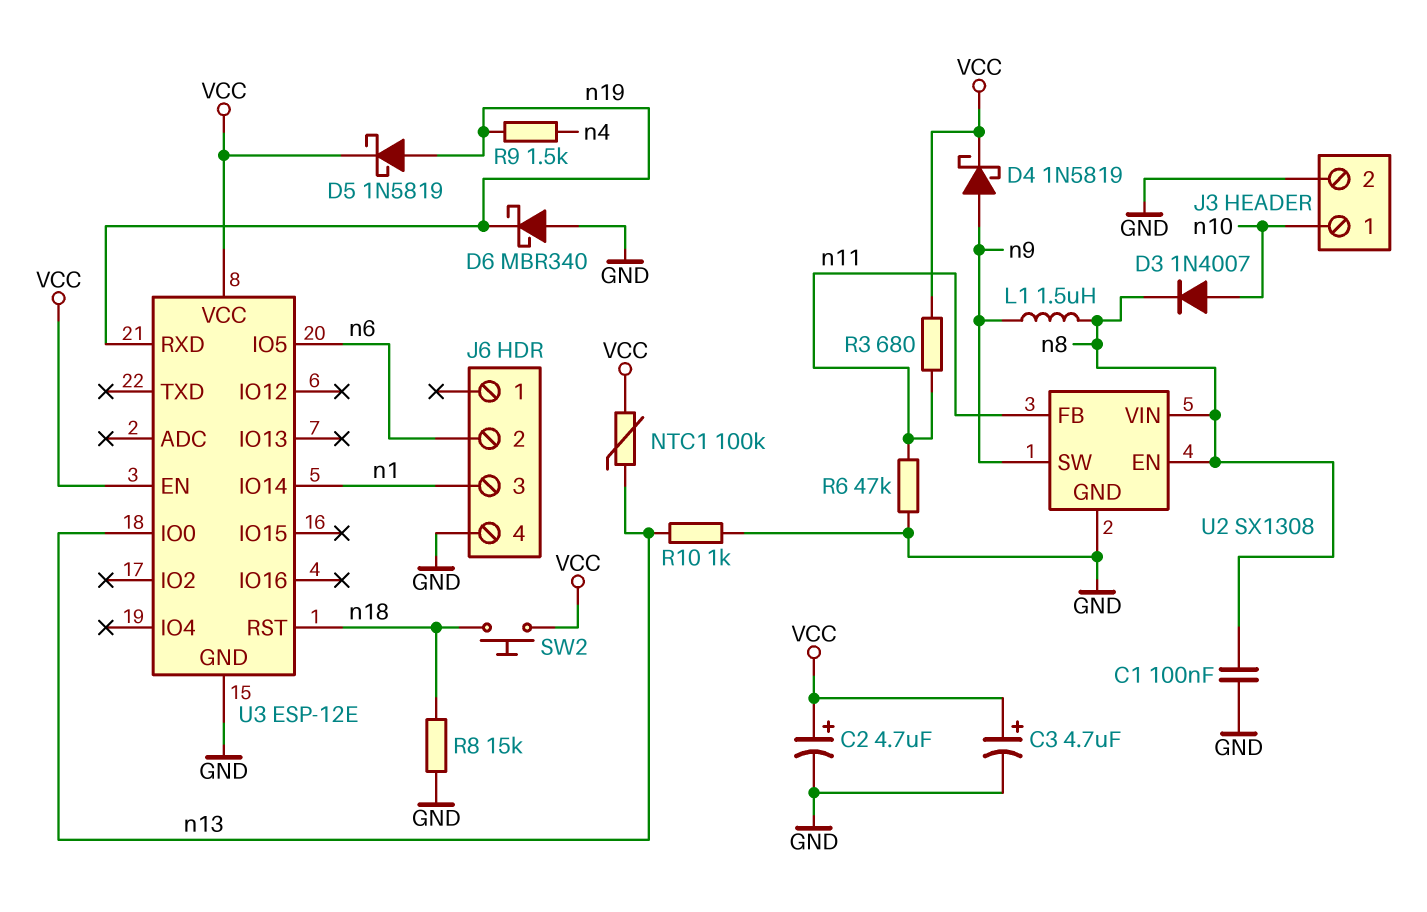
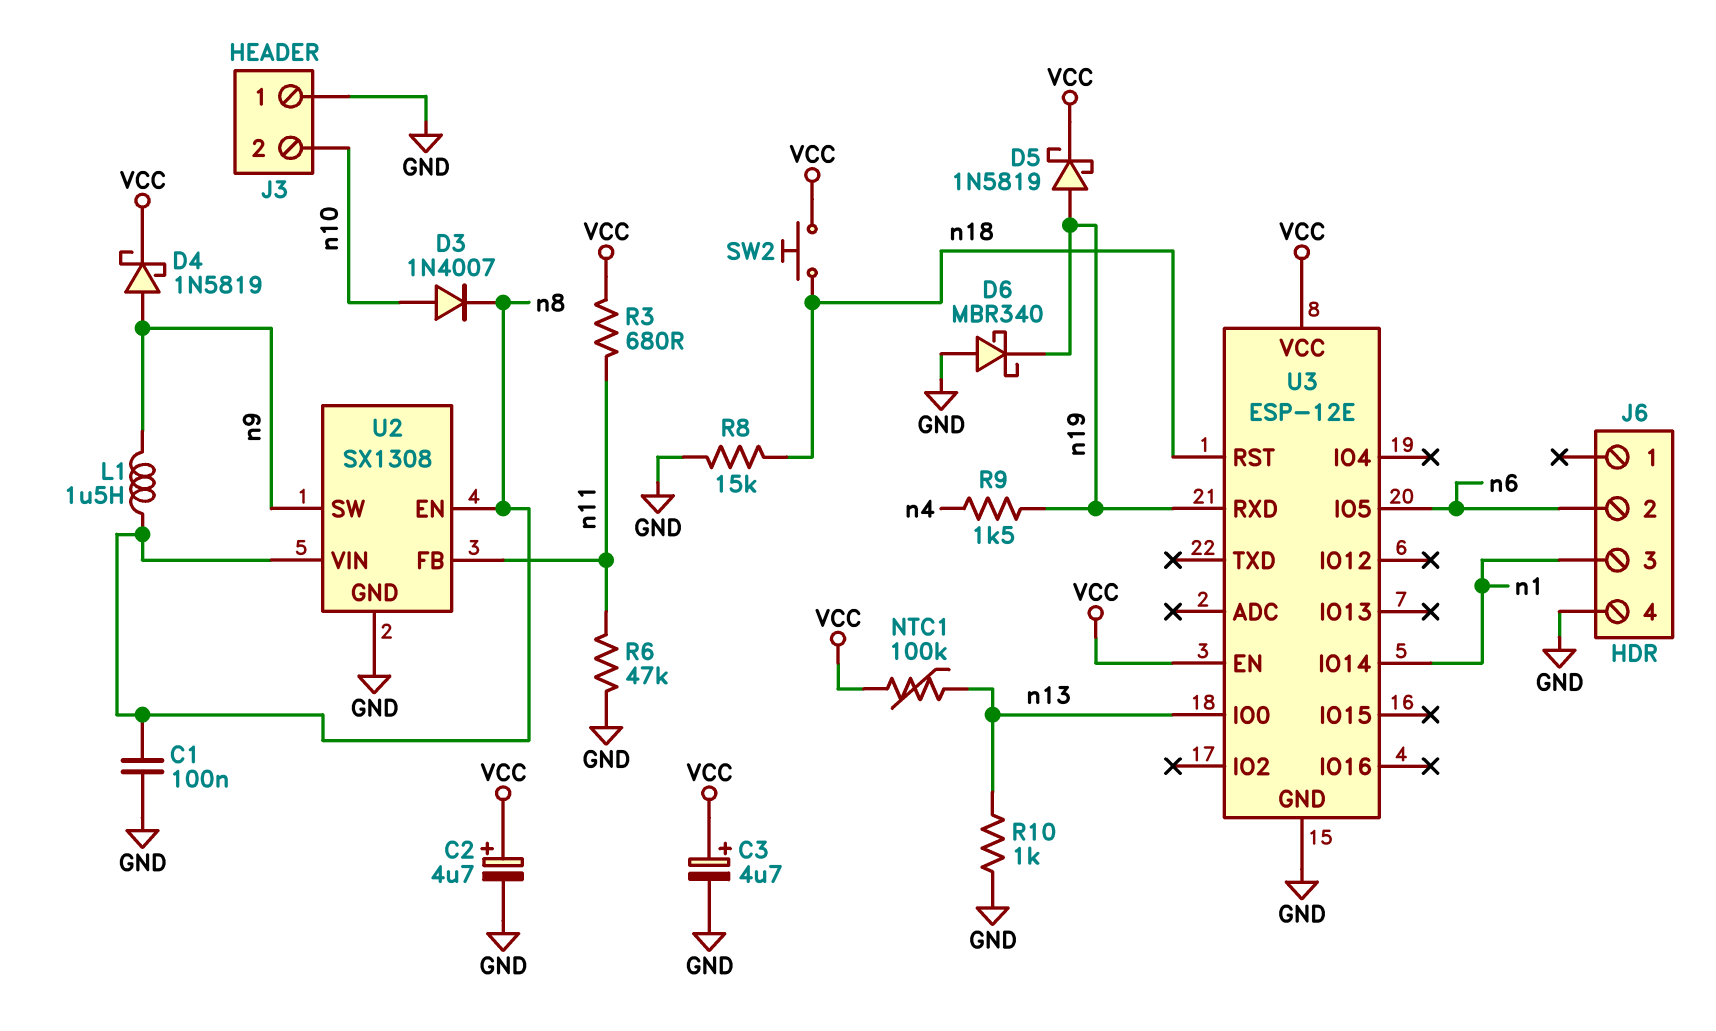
J3 pin 1: n10 -> GND
J3 pin 2: GND -> n10

